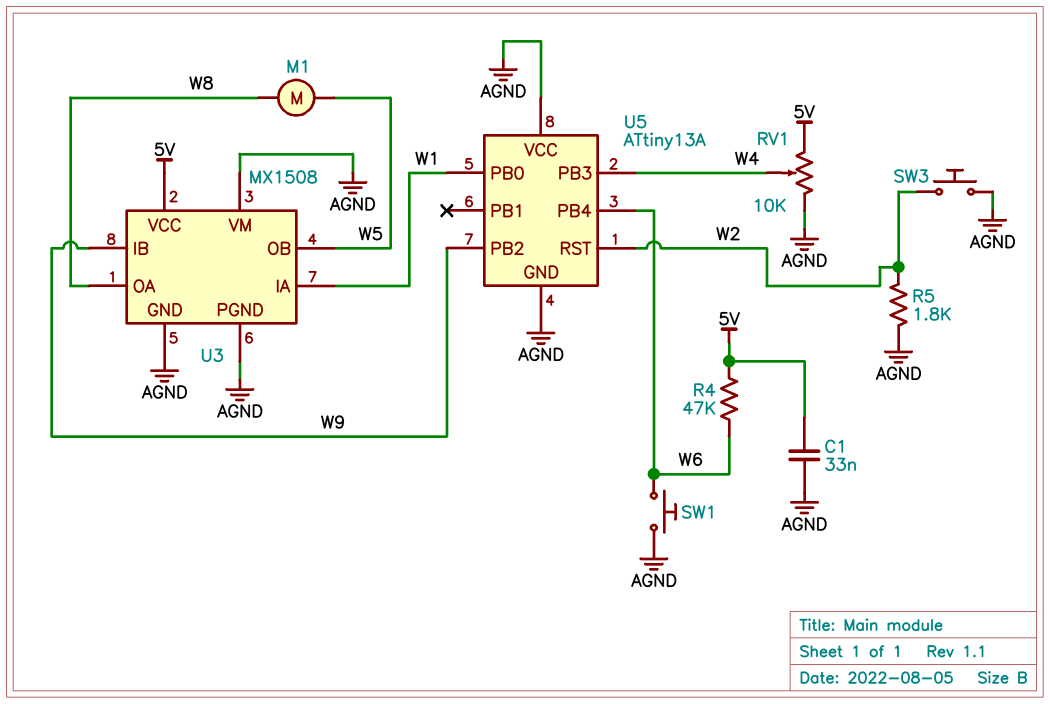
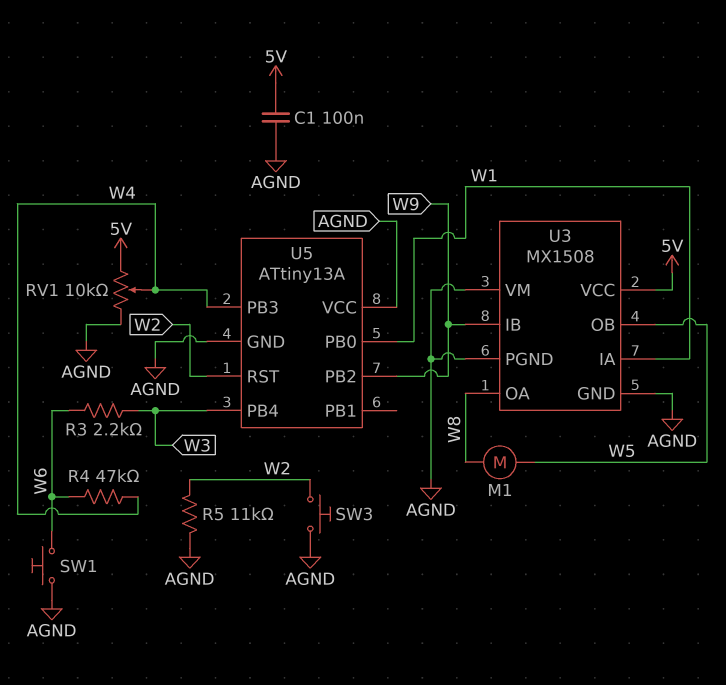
C1: 33nF (5V, AGND) -> 100nF (5V, AGND)
R3: none -> 2.2k (W3, W6)
R4: 47k (5V, W6) -> 47k (W4, W6)
R5: 1.8k (AGND, W2) -> 11k (AGND, W2)
U5 pin PB4: W6 -> W3

